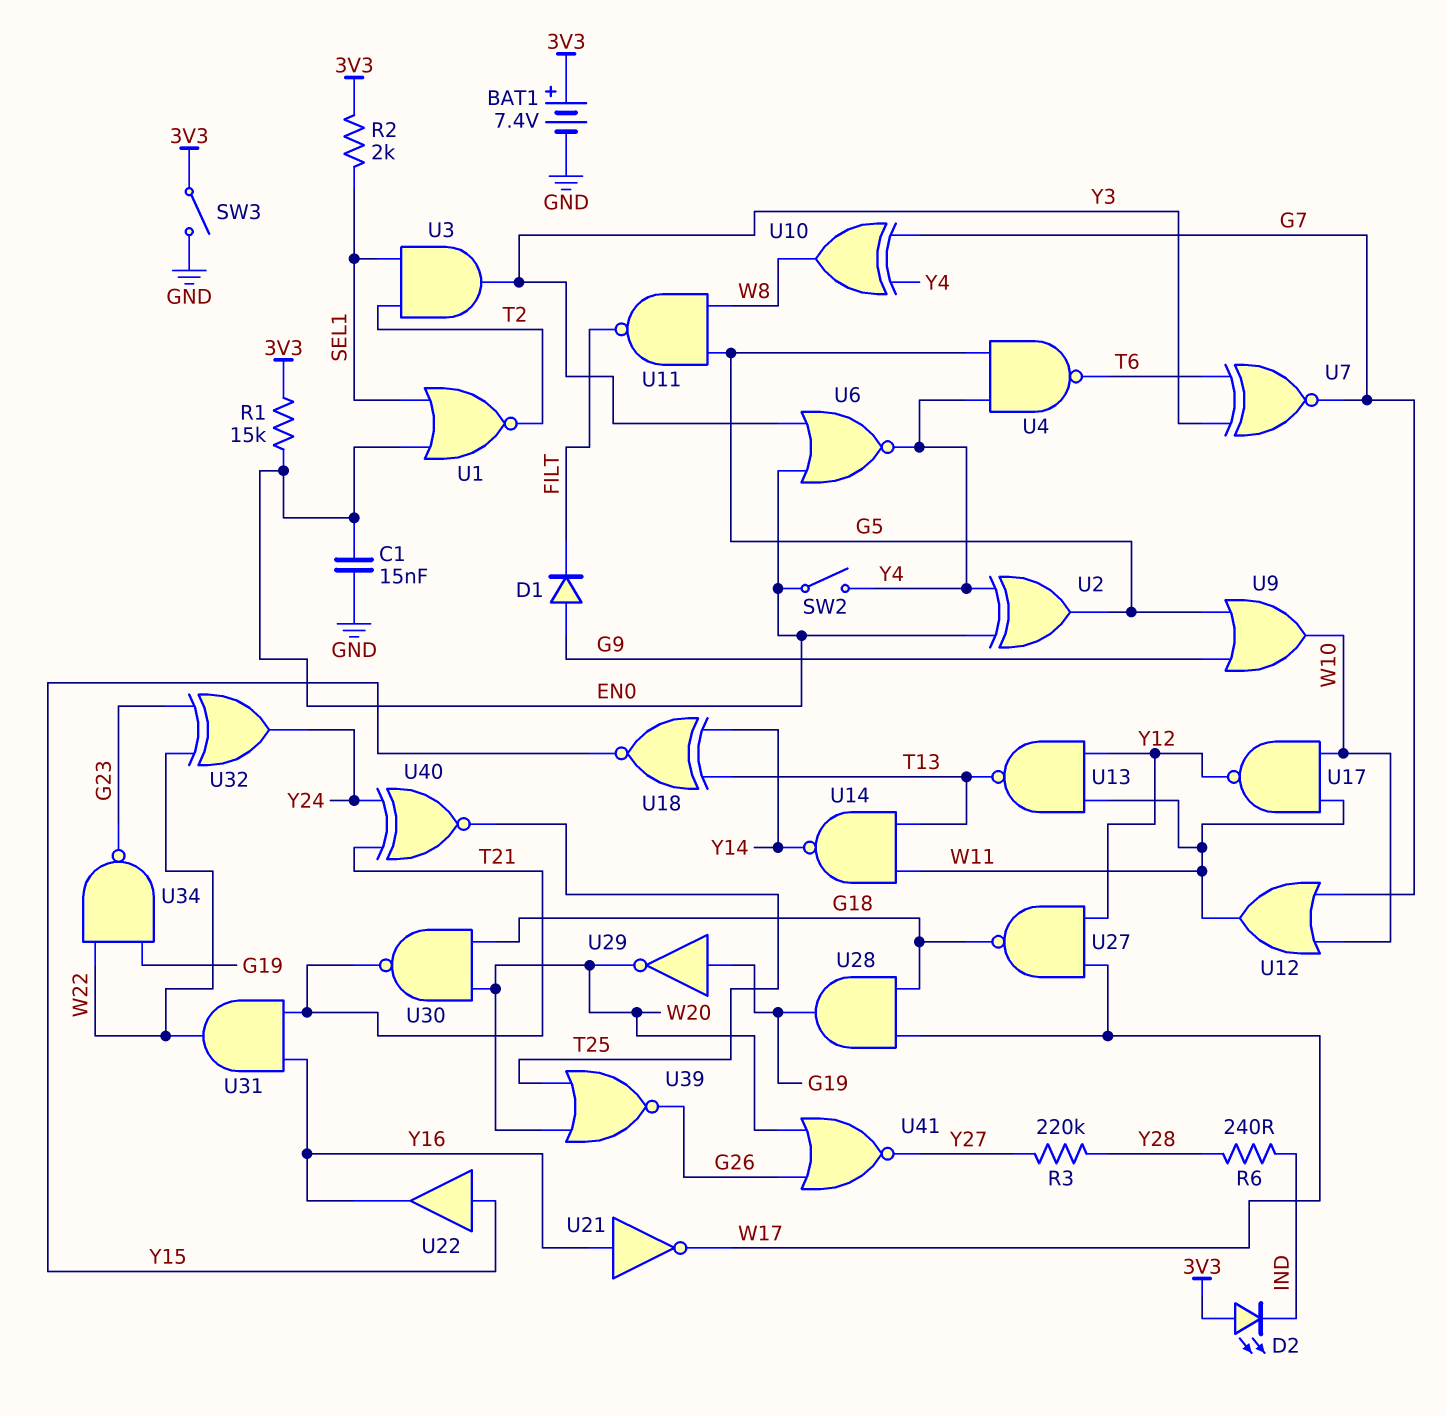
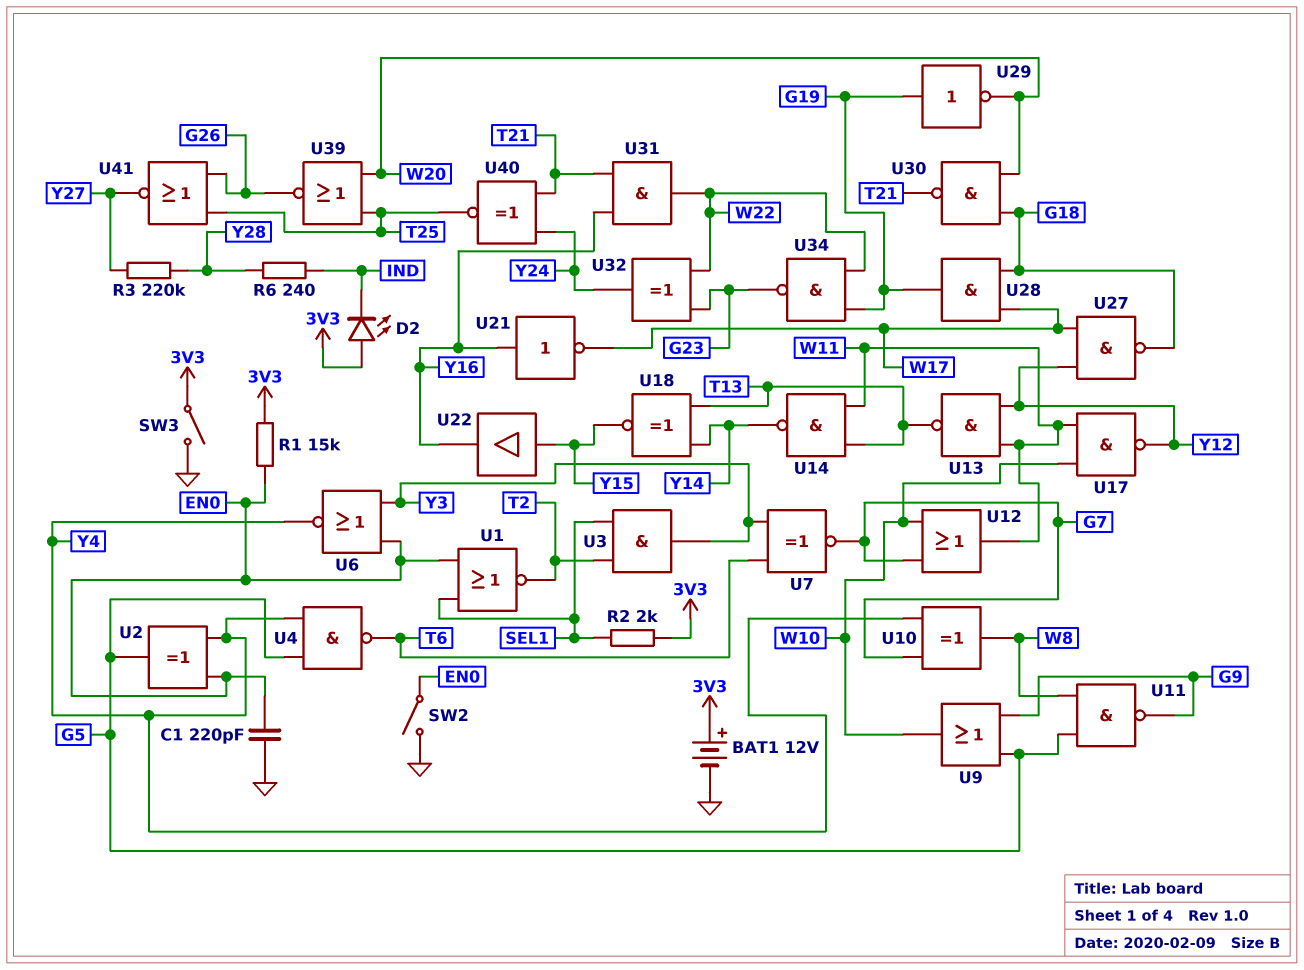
BAT1: 7.4V (plus 3V3, minus GND) -> 12V (plus 3V3, minus GND)
C1: 15nF (EN0, GND) -> 220pF (EN0, GND)
D1: diode (A G9, K FILT) -> none
SW2: switch (EN0, Y4) -> switch (EN0, GND)
U11: NAND (in G5, in W8, out FILT) -> NAND (in G5, in W8, out G9)
U41: NOR (in G26, in W20, out Y27) -> NOR (in G26, in T25, out Y27)

